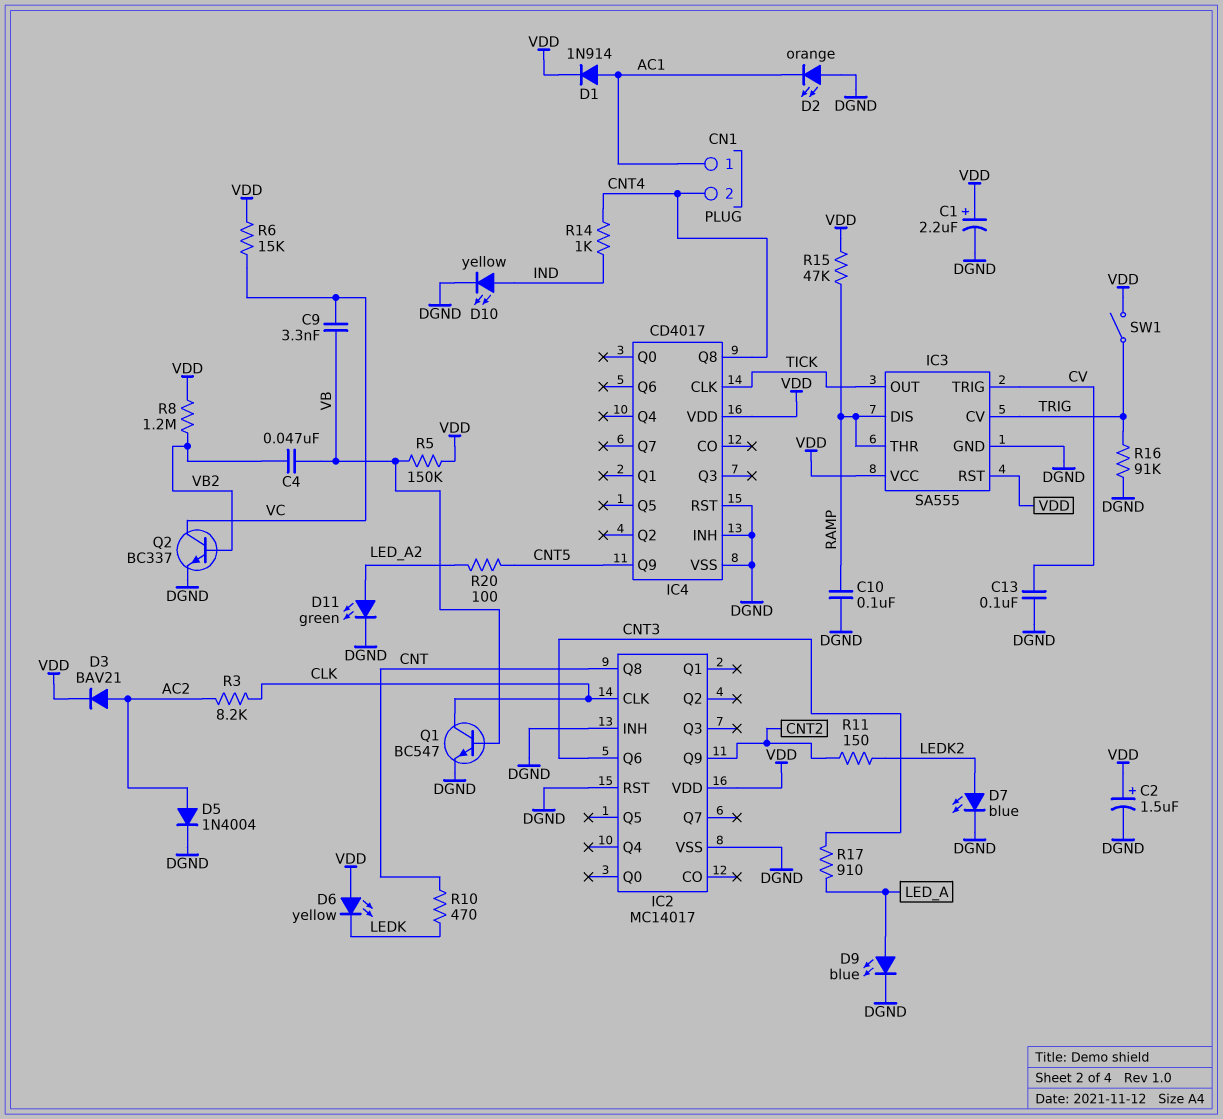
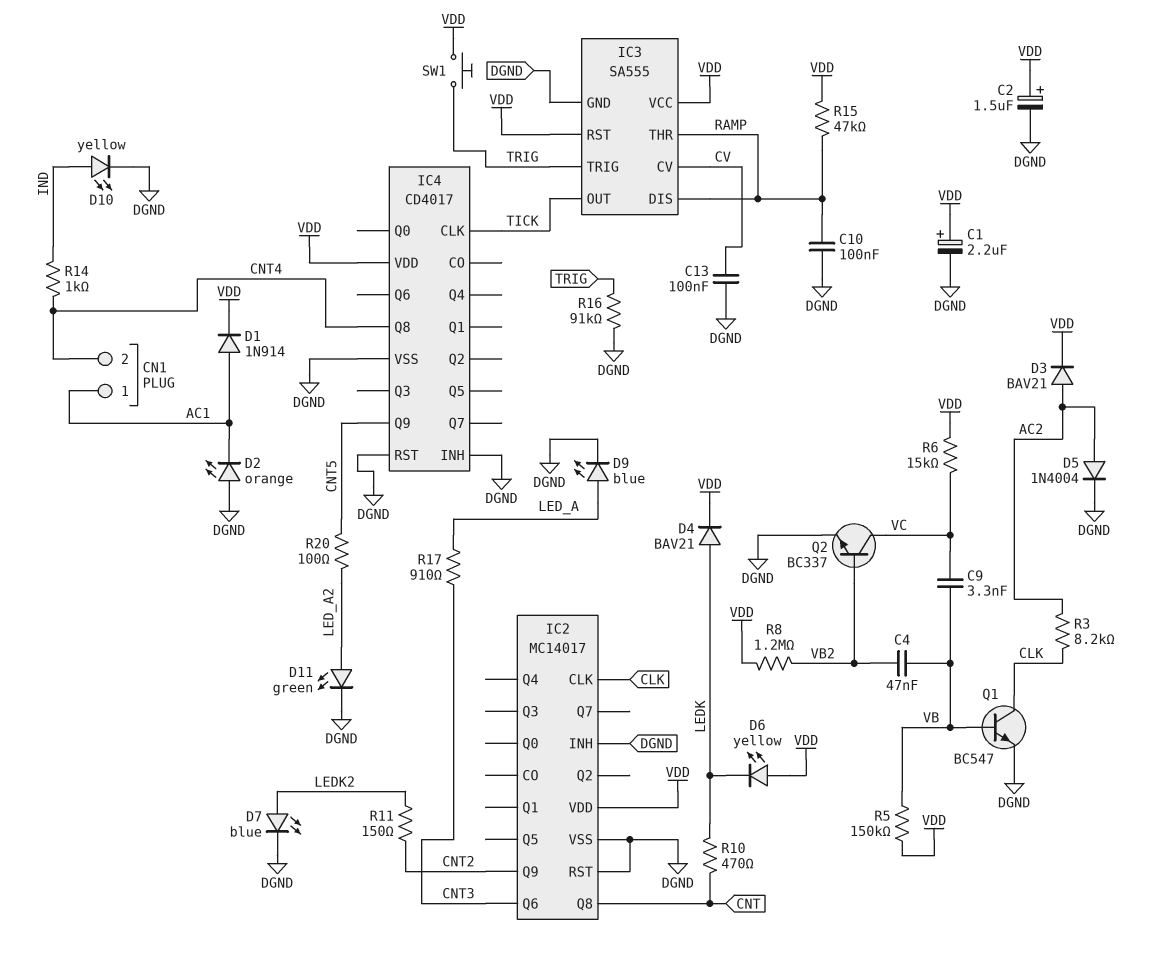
D4: none -> diode BAV21 (A LEDK, K VDD)
IC3 pin CV: TRIG -> CV
IC3 pin TRIG: CV -> TRIG
SW1: switch (TRIG, VDD) -> button (TRIG, VDD)

